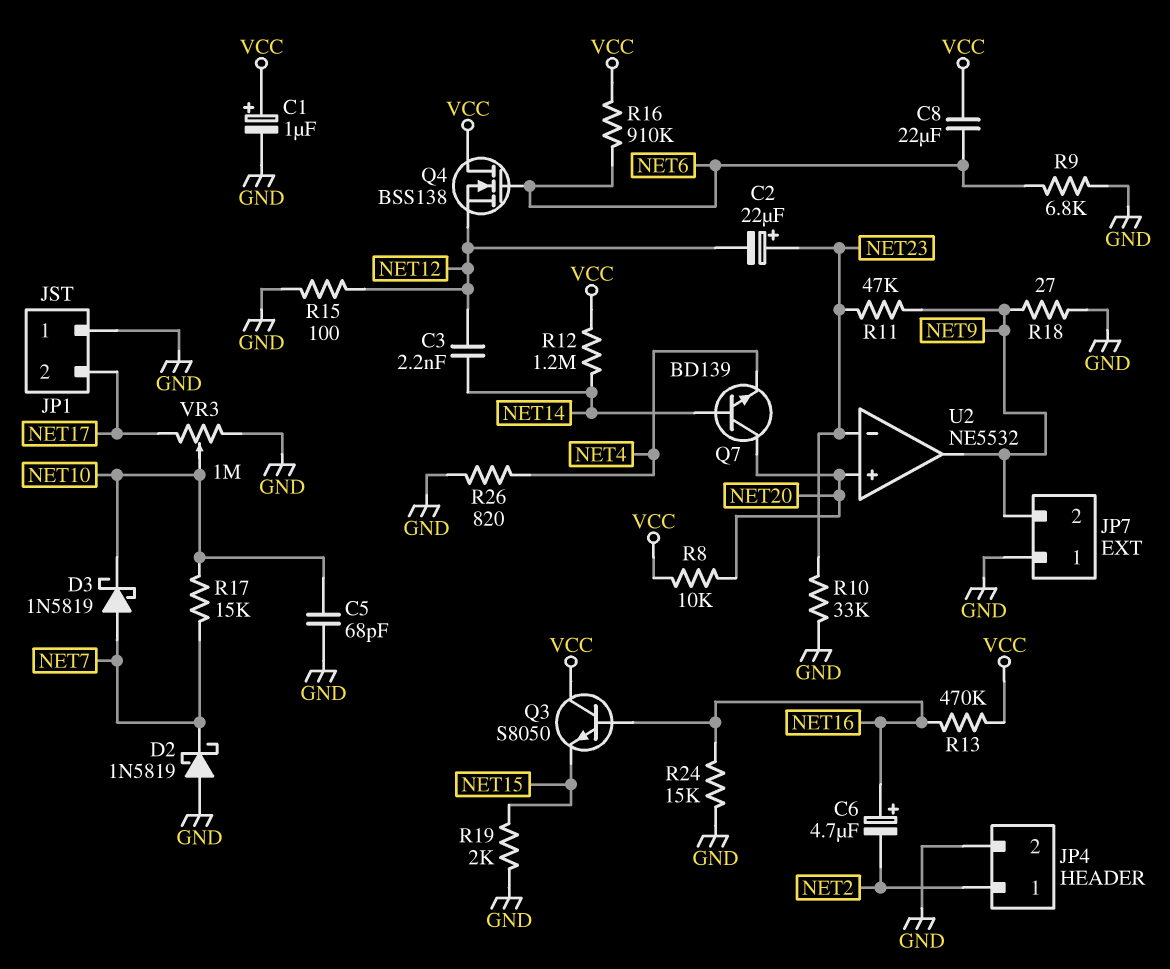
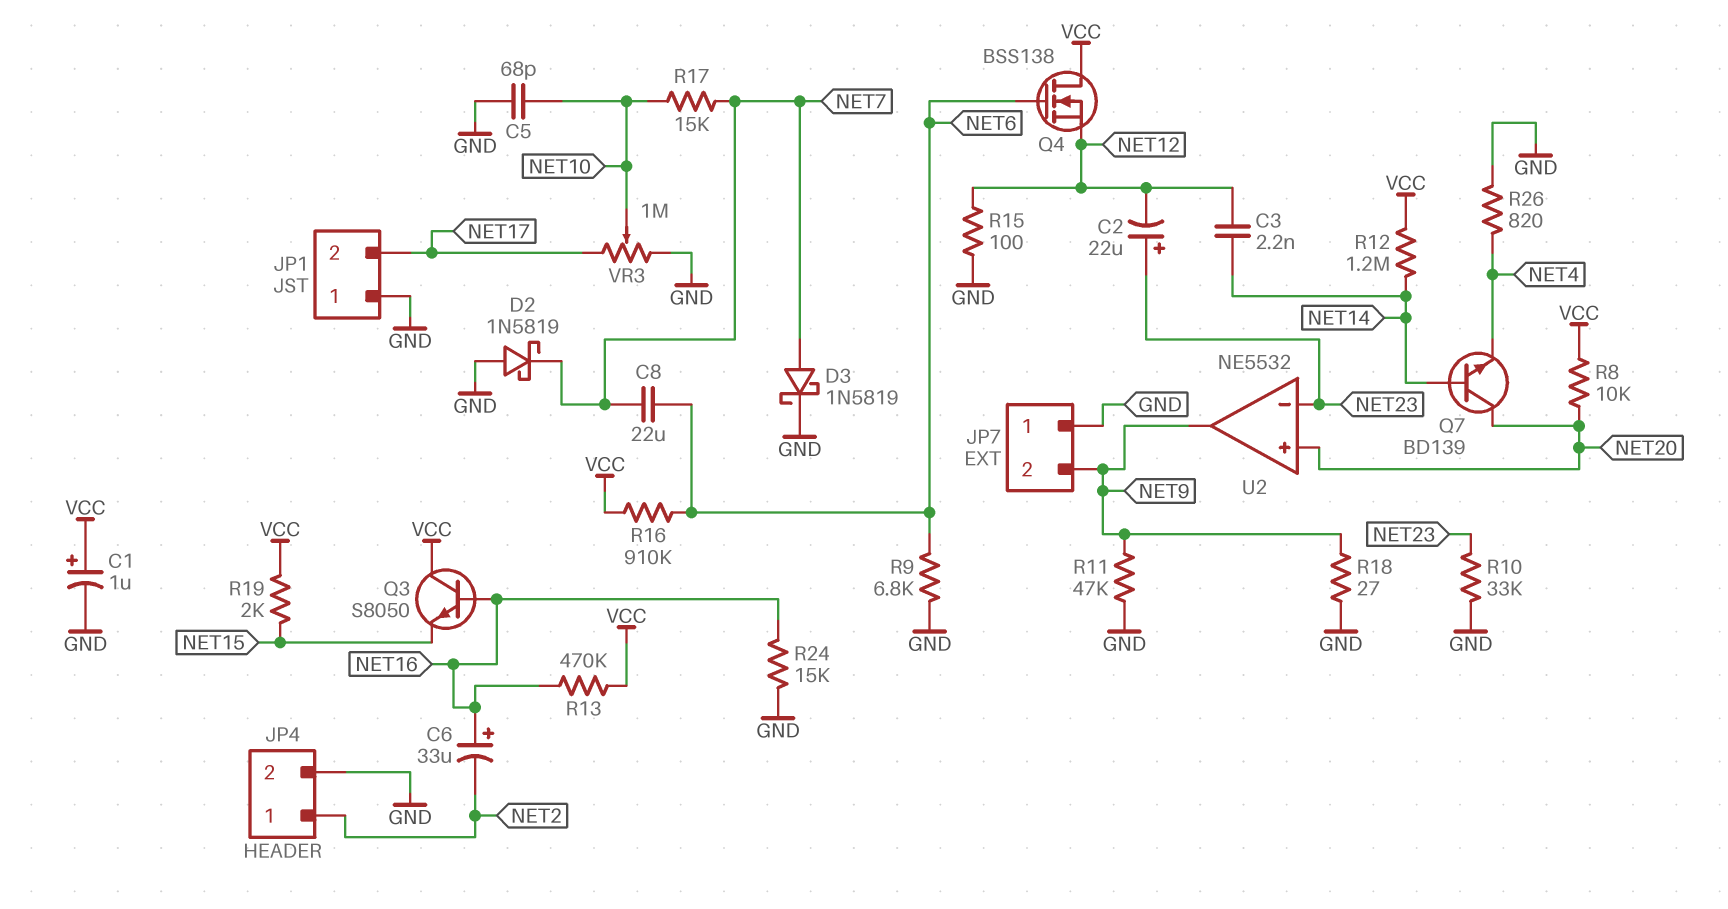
C6: 4.7uF (plus NET16, minus NET2) -> 33uF (plus NET16, minus NET2)
C8: 22uF (NET6, VCC) -> 22uF (NET6, NET7)
D3: schottky 1N5819 (A NET7, K NET10) -> schottky 1N5819 (A NET7, K GND)
R11: 47k (NET9, NET23) -> 47k (GND, NET9)
R19: 2k (GND, NET15) -> 2k (NET15, VCC)

